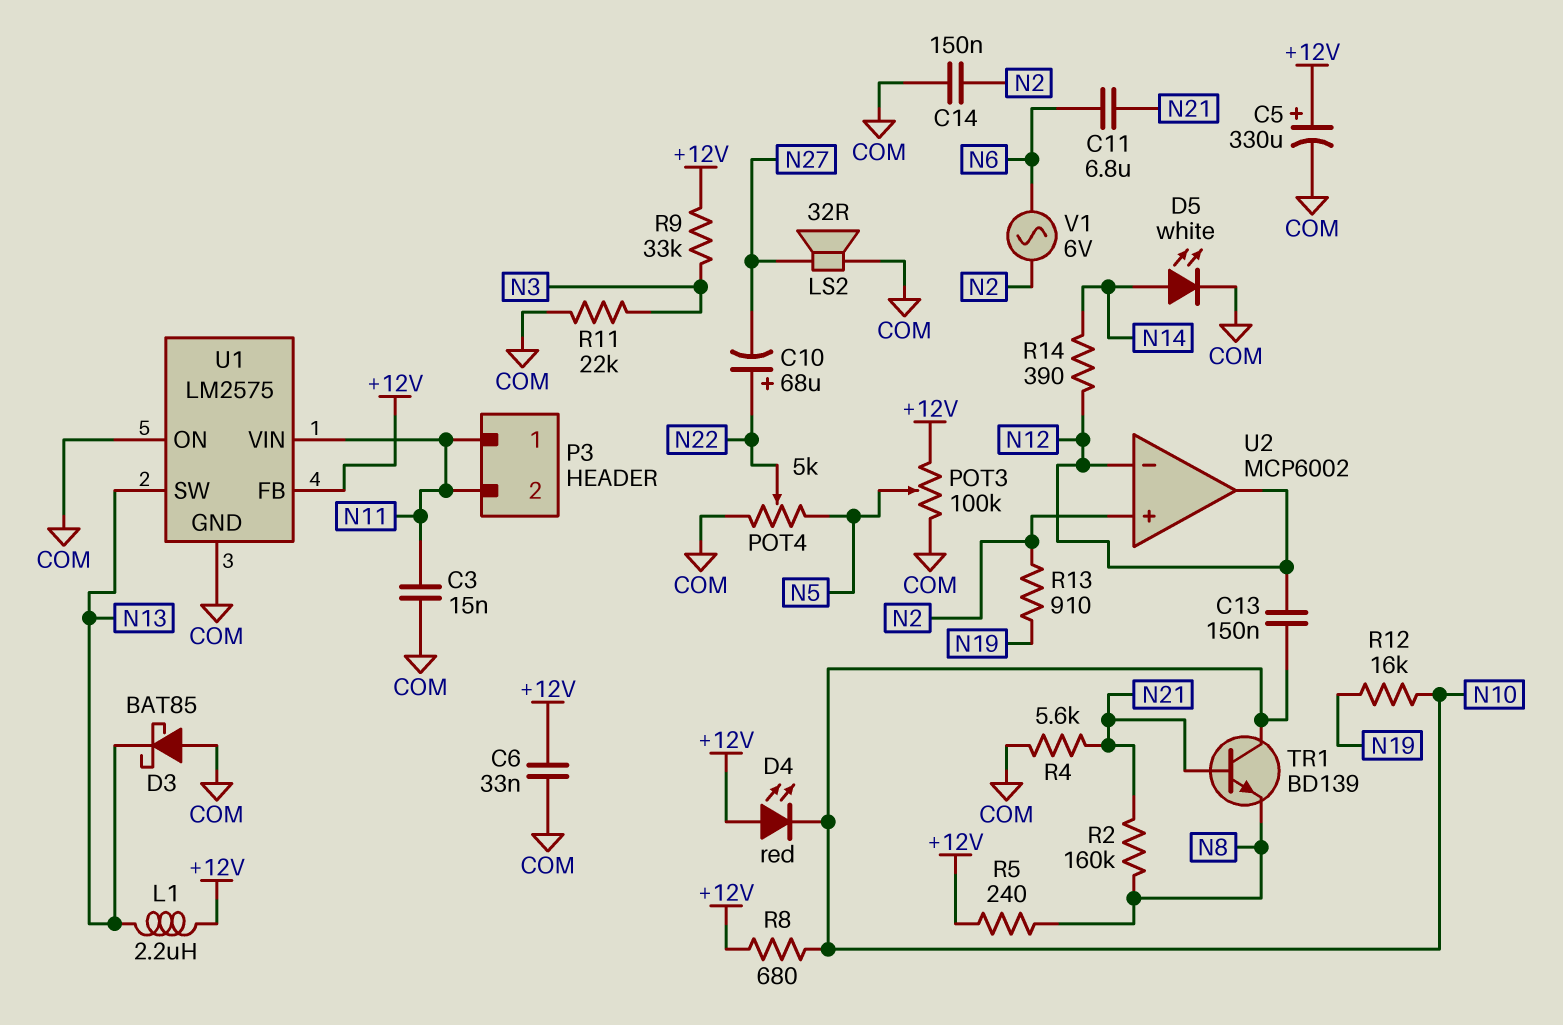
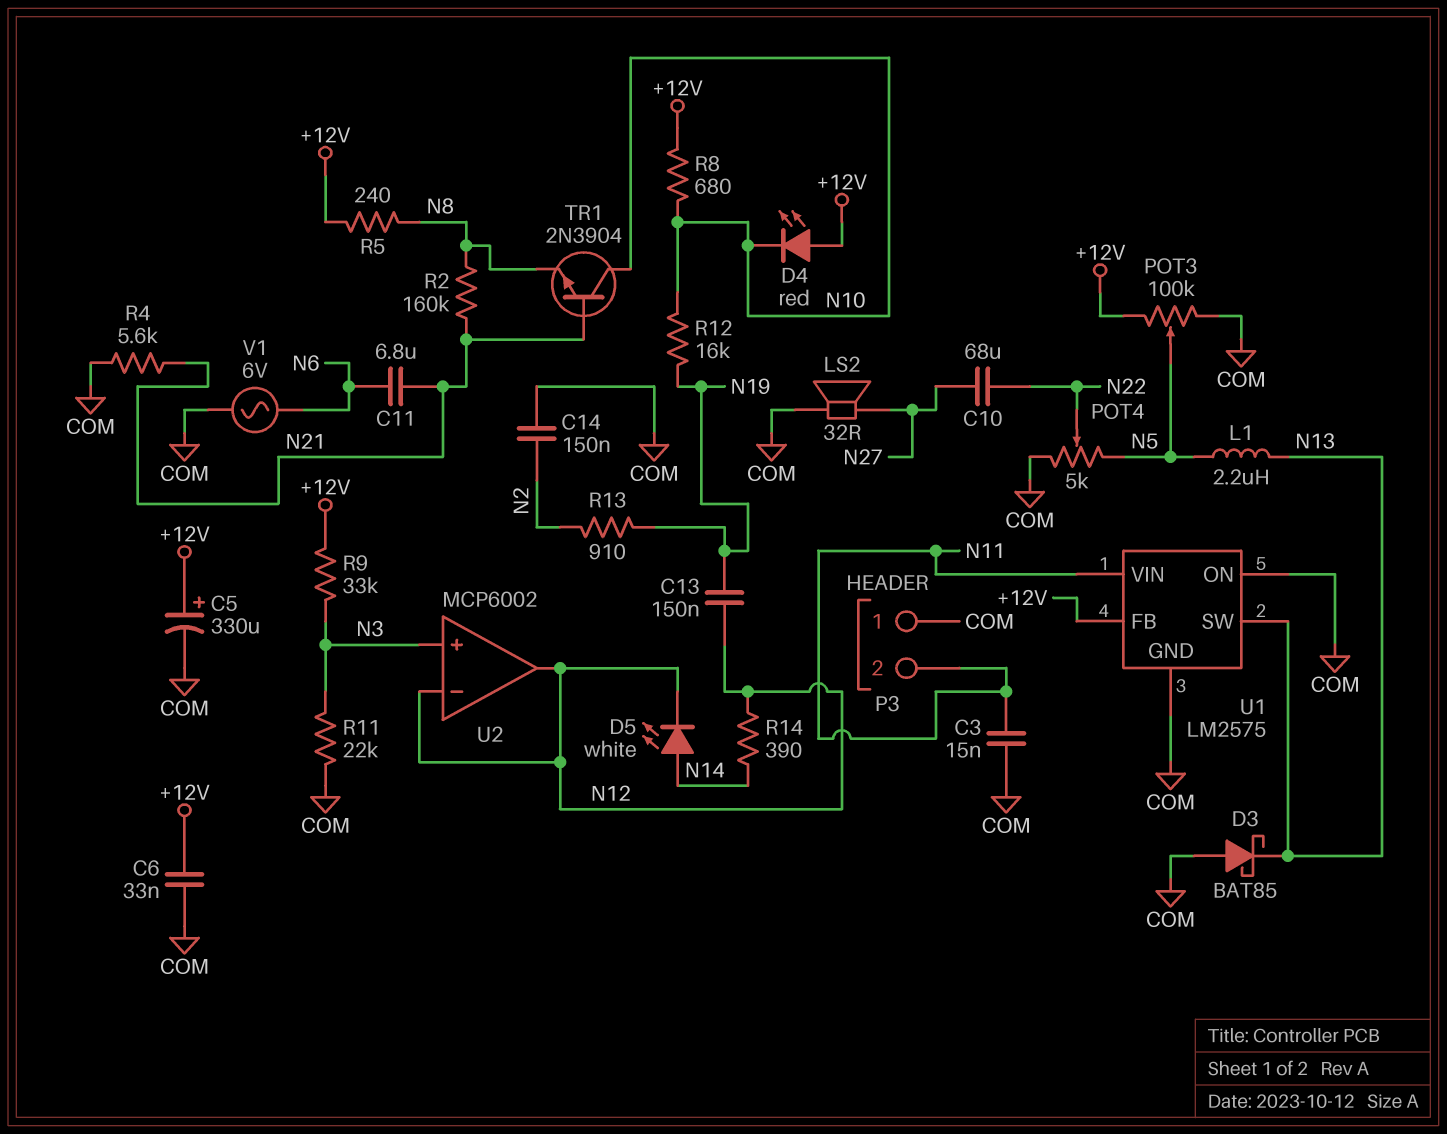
C10: 68uF (plus N22, minus N27) -> 68uF (N22, N27)
C13: 150nF (N10, N12) -> 150nF (N12, N19)
D5: LED white (A N14, K COM) -> LED white (A N14, K N12)
L1: 2.2uH (+12V, N13) -> 2.2uH (N5, N13)
P3 pin 1: N11 -> COM
TR1: NPN BD139 (B N21, C N10, E N8) -> NPN 2N3904 (B N21, C N10, E N8)
U2 pin in+: N2 -> N3
V1: AC 6V (N2, N6) -> AC 6V (COM, N6)

